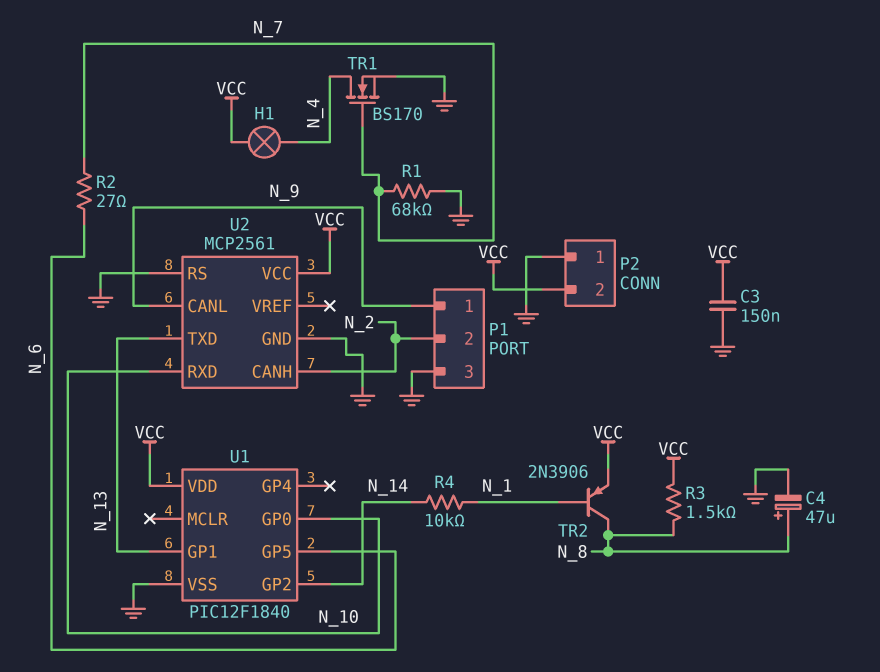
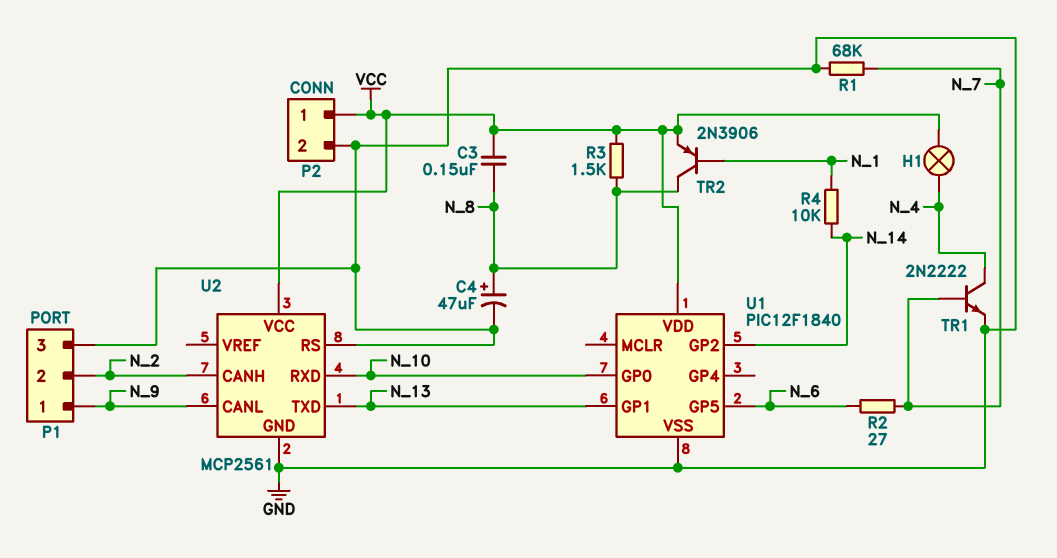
C3: 150nF (GND, VCC) -> 150nF (N_8, VCC)
P2 pin 1: GND -> VCC
P2 pin 2: VCC -> GND
TR1: NMOS BS170 (G N_7, D N_4, S GND) -> NPN 2N2222 (B N_7, C N_4, E GND)

